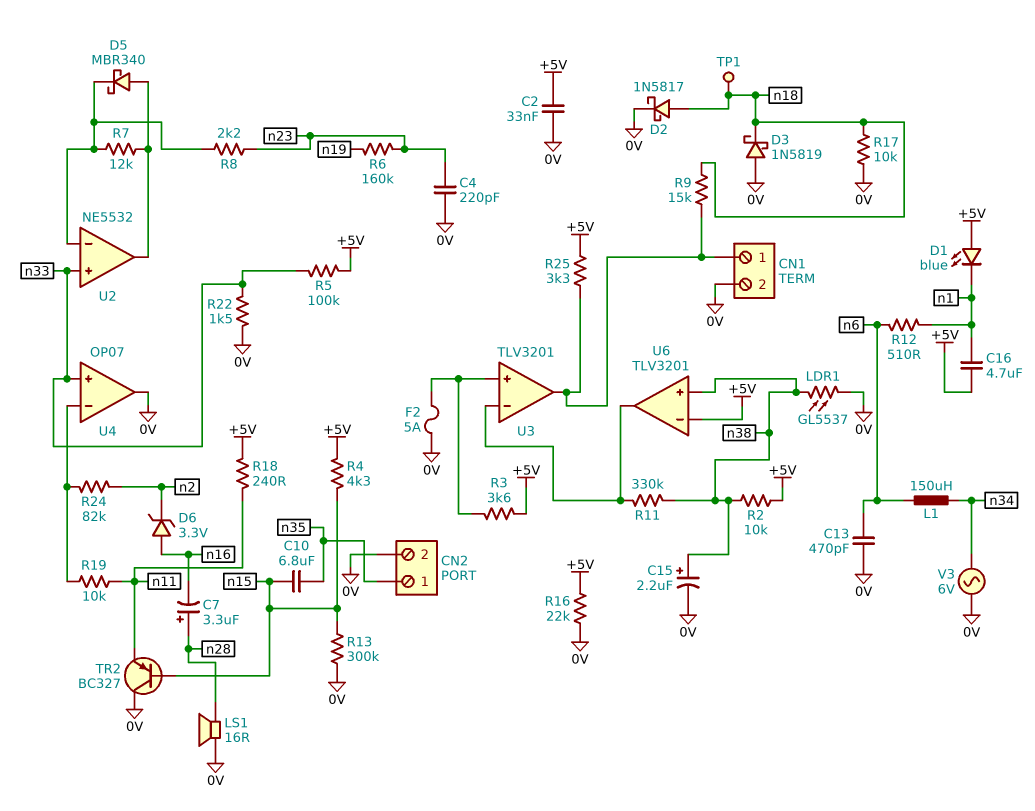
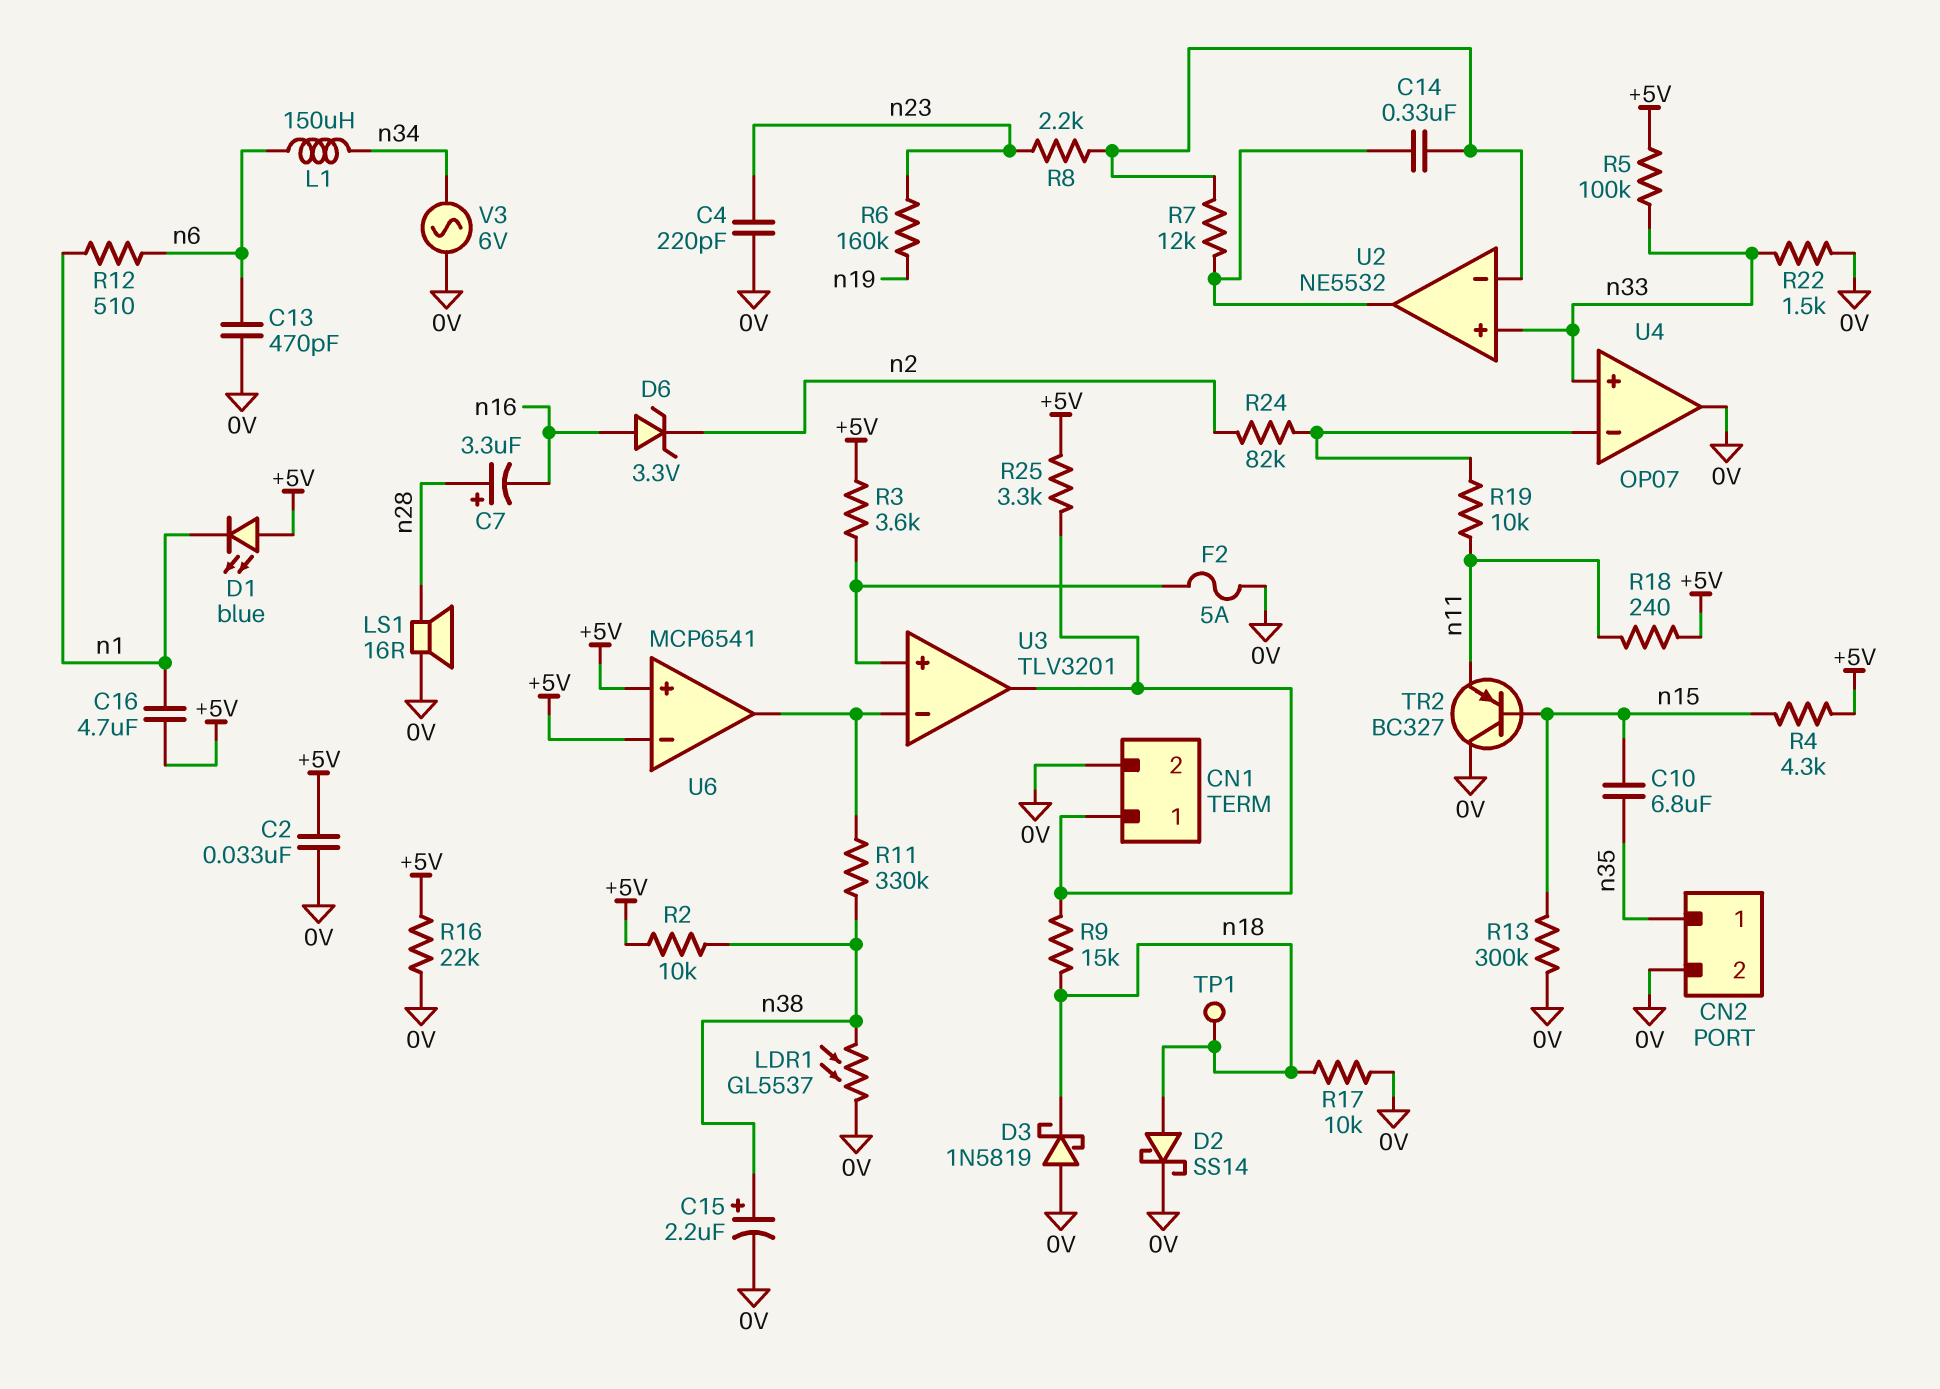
C14: none -> 330nF (U2/in-, U2/out)
D2: schottky 1N5817 (A n18, K 0V) -> schottky SS14 (A n18, K 0V)
D5: schottky MBR340 (A U2/out, K U2/in-) -> none
U6: TLV3201 -> MCP6541
U6 pin in+: n38 -> +5V

